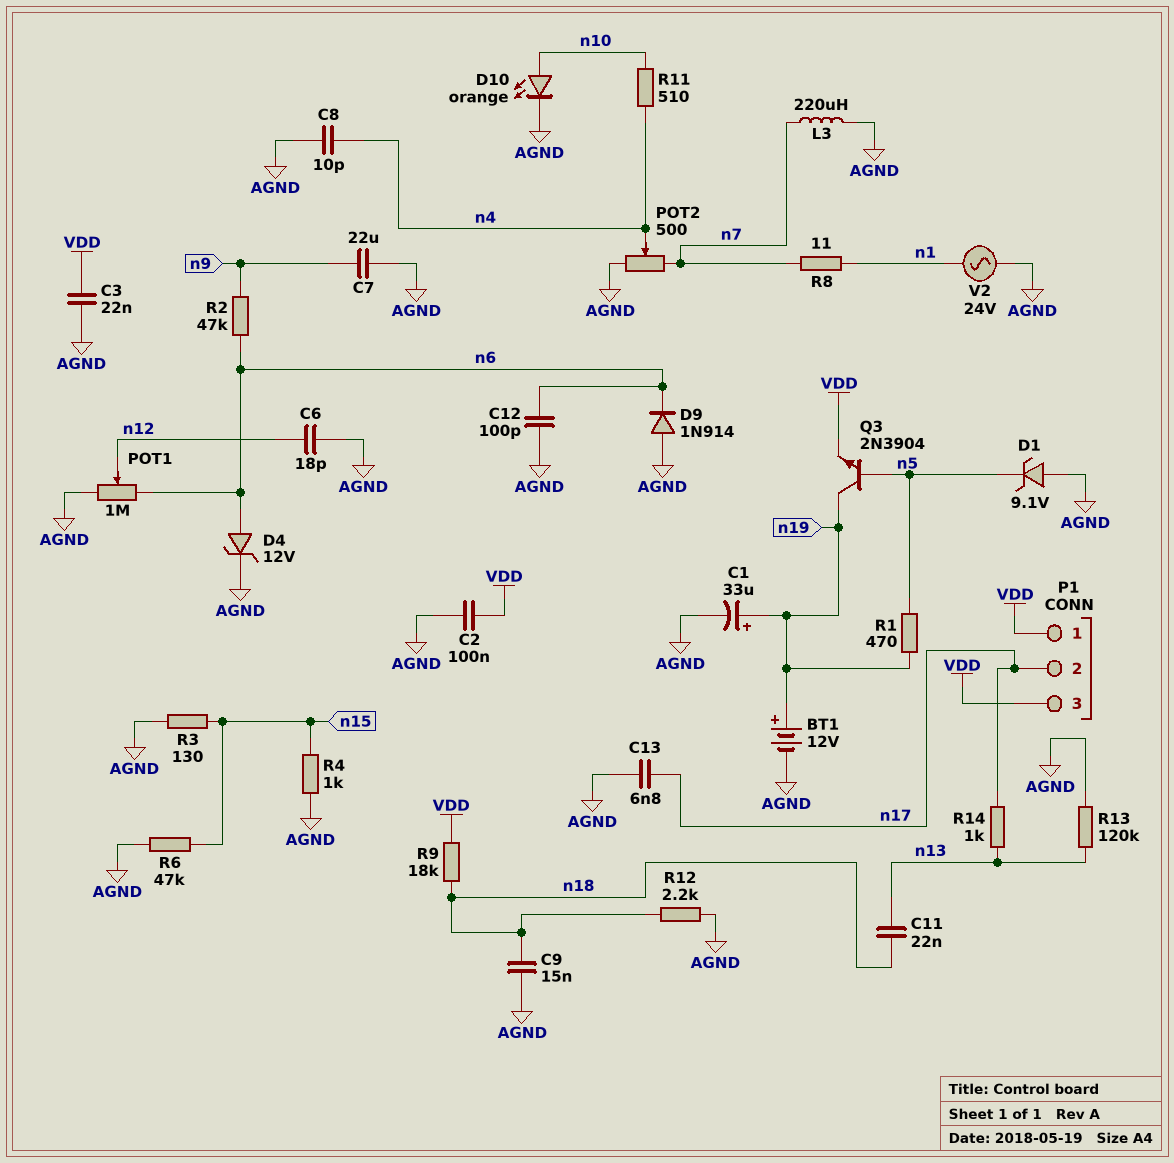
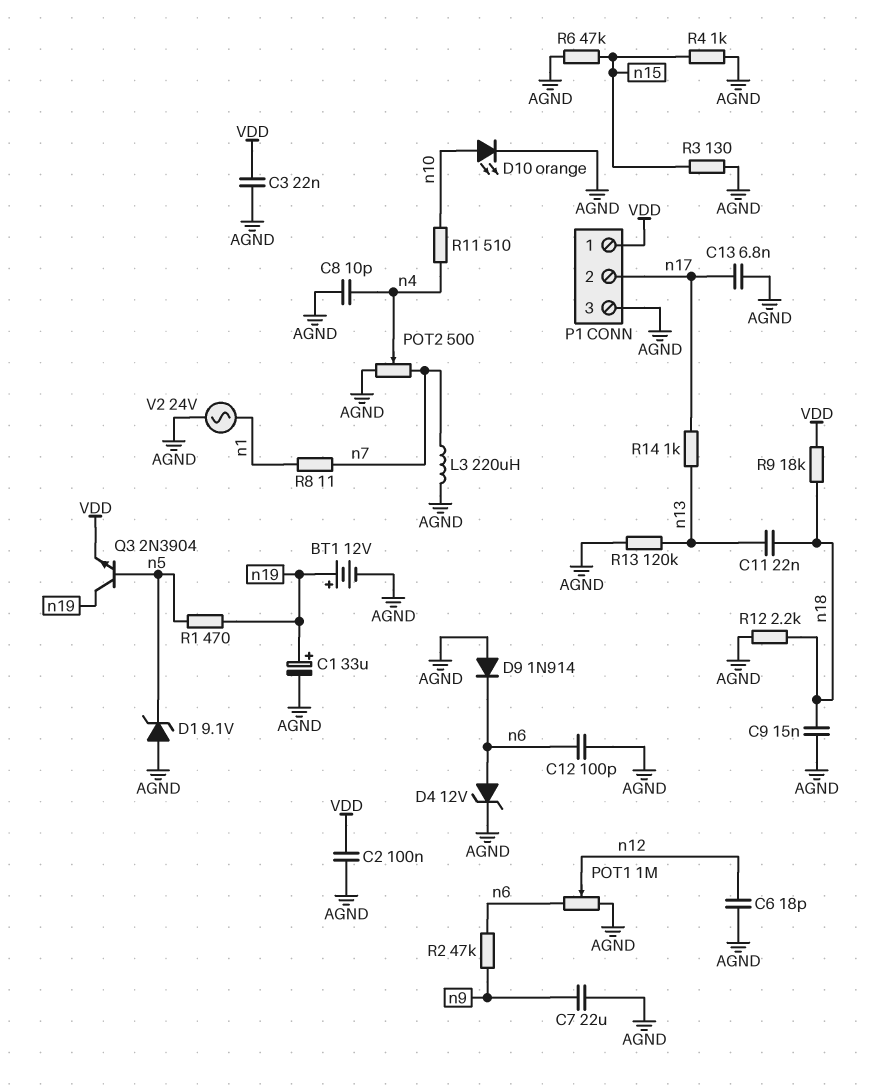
P1 pin 3: VDD -> AGND

